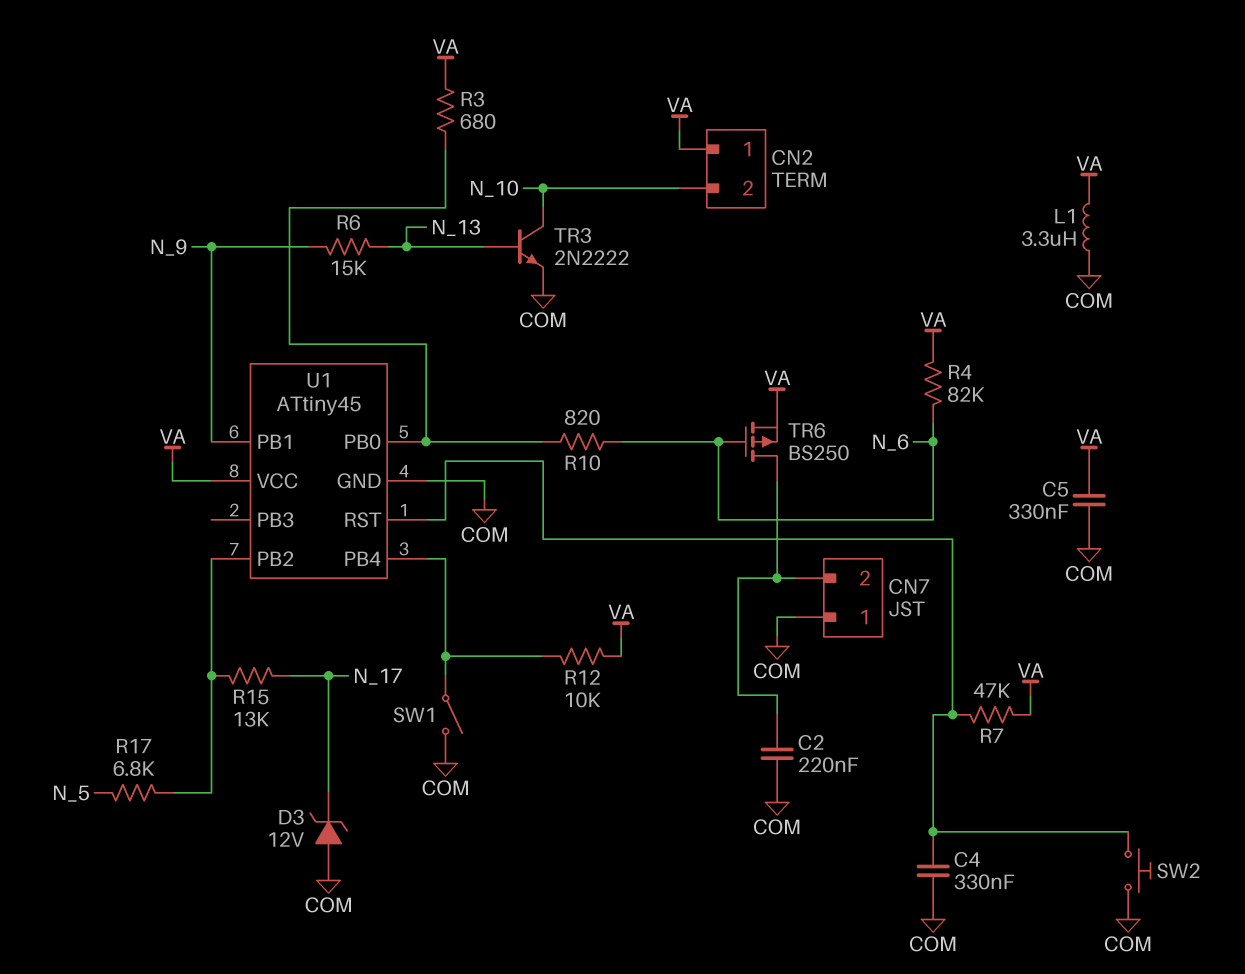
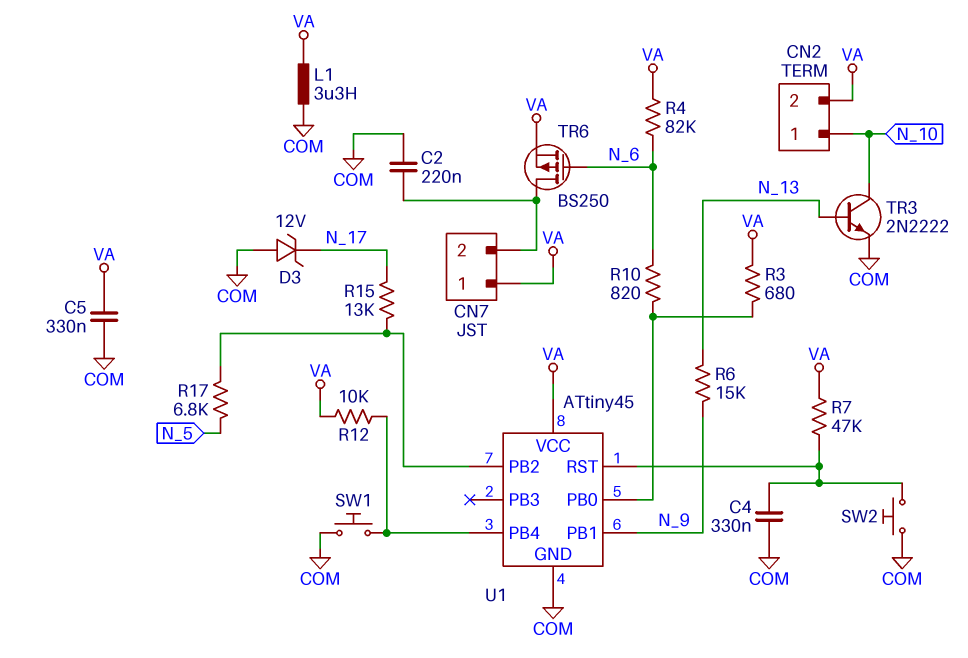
CN2 pin 1: VA -> N_10
CN2 pin 2: N_10 -> VA
CN7 pin 1: COM -> VA
SW1: switch (COM, U1/PB4) -> button (COM, U1/PB4)

